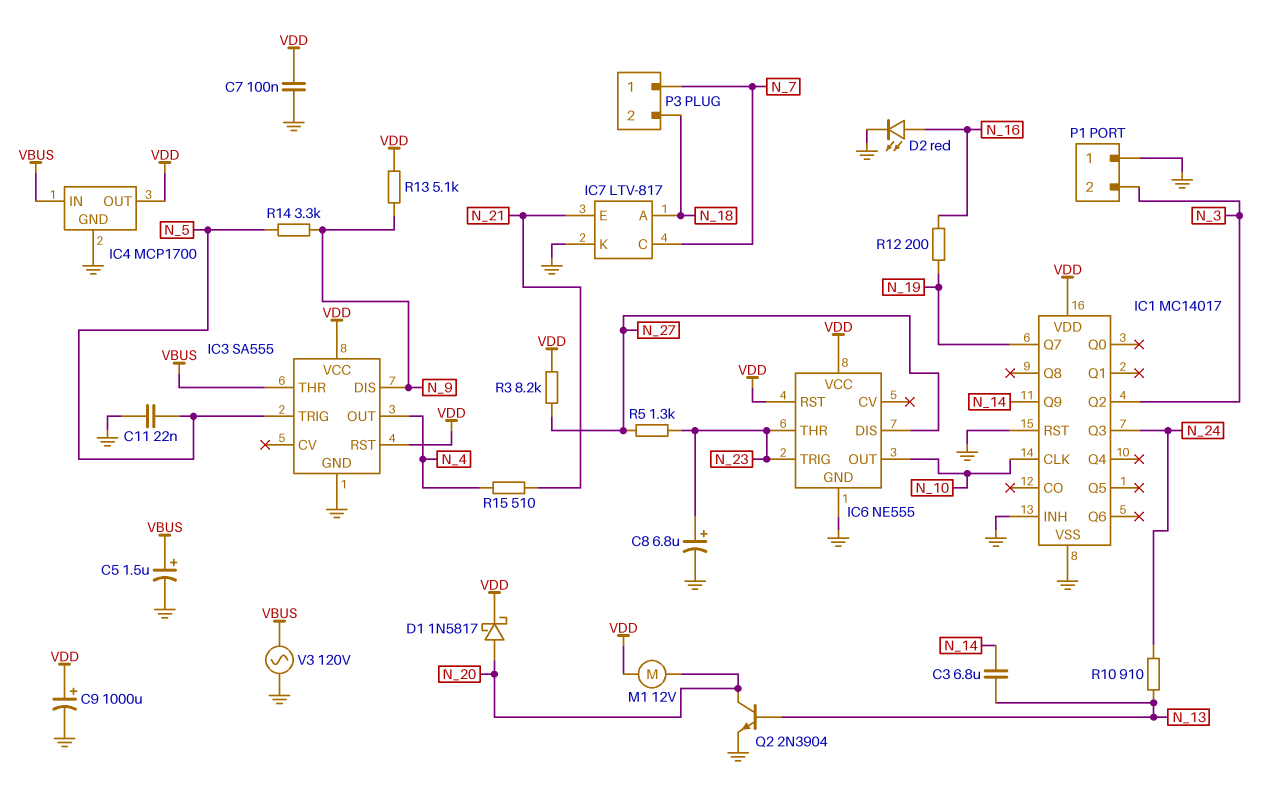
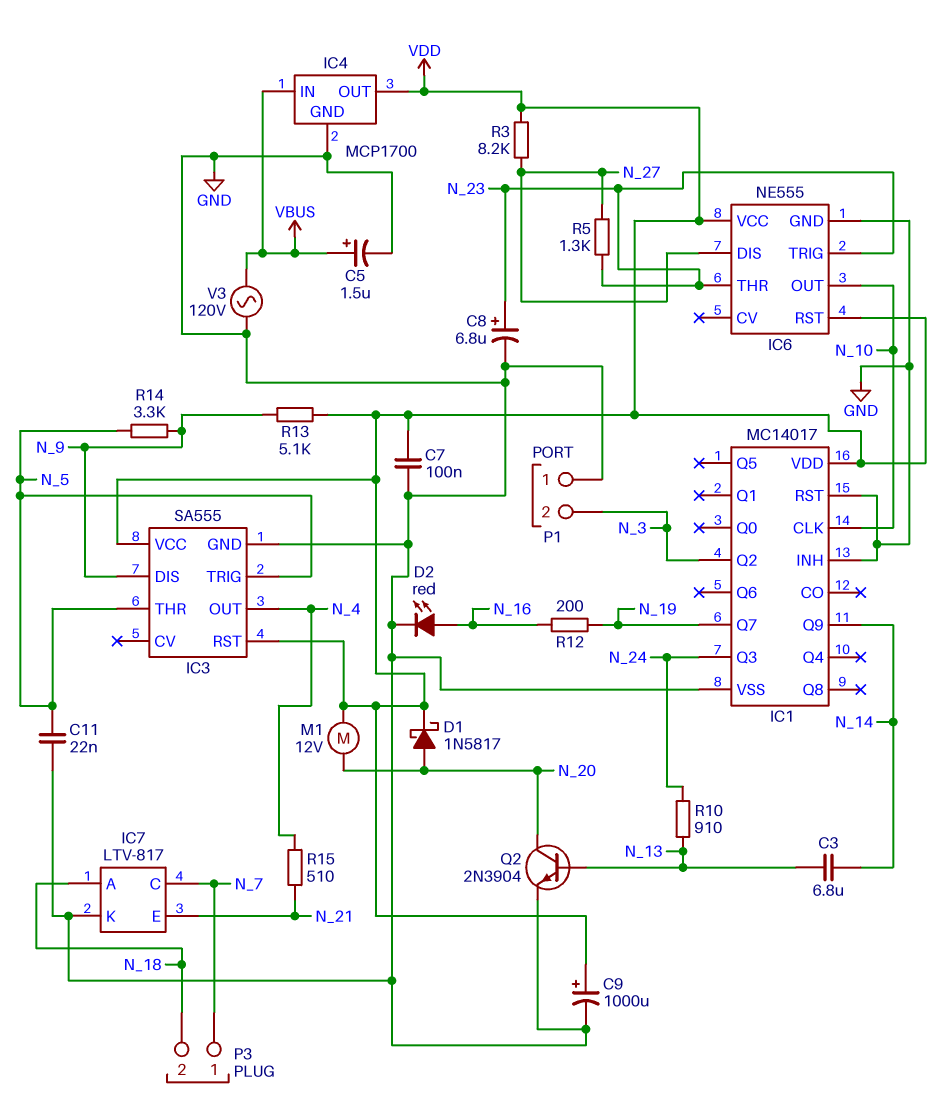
IC3 pin THR: VBUS -> N_5

